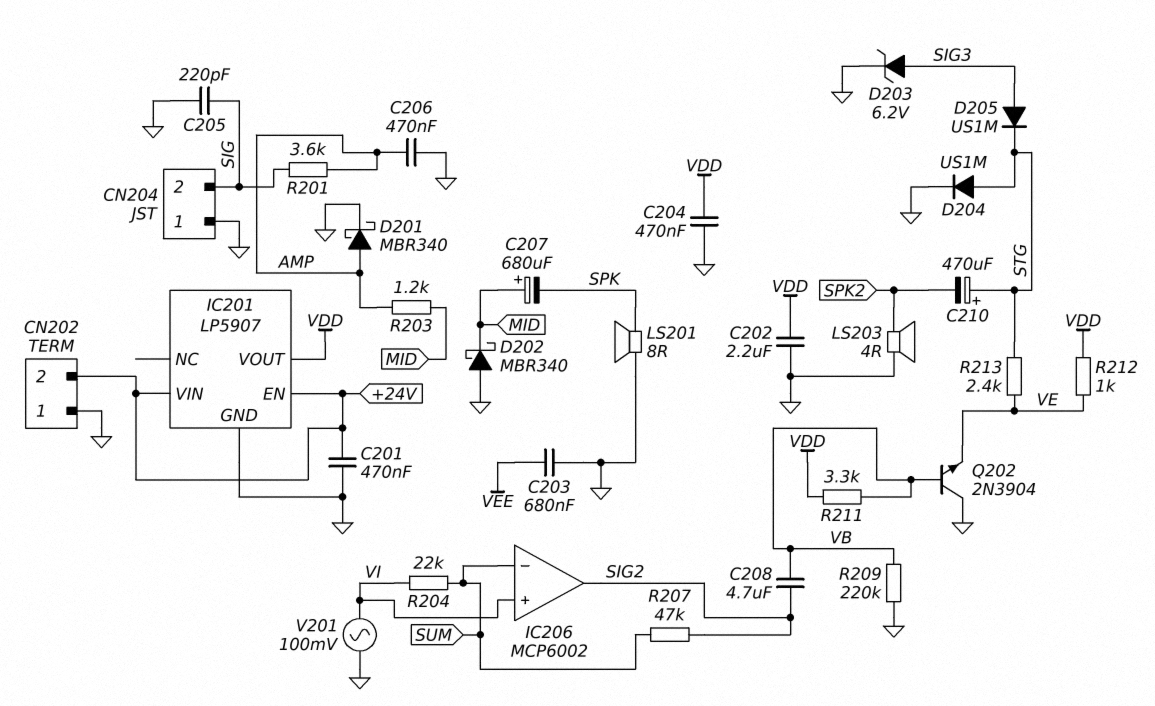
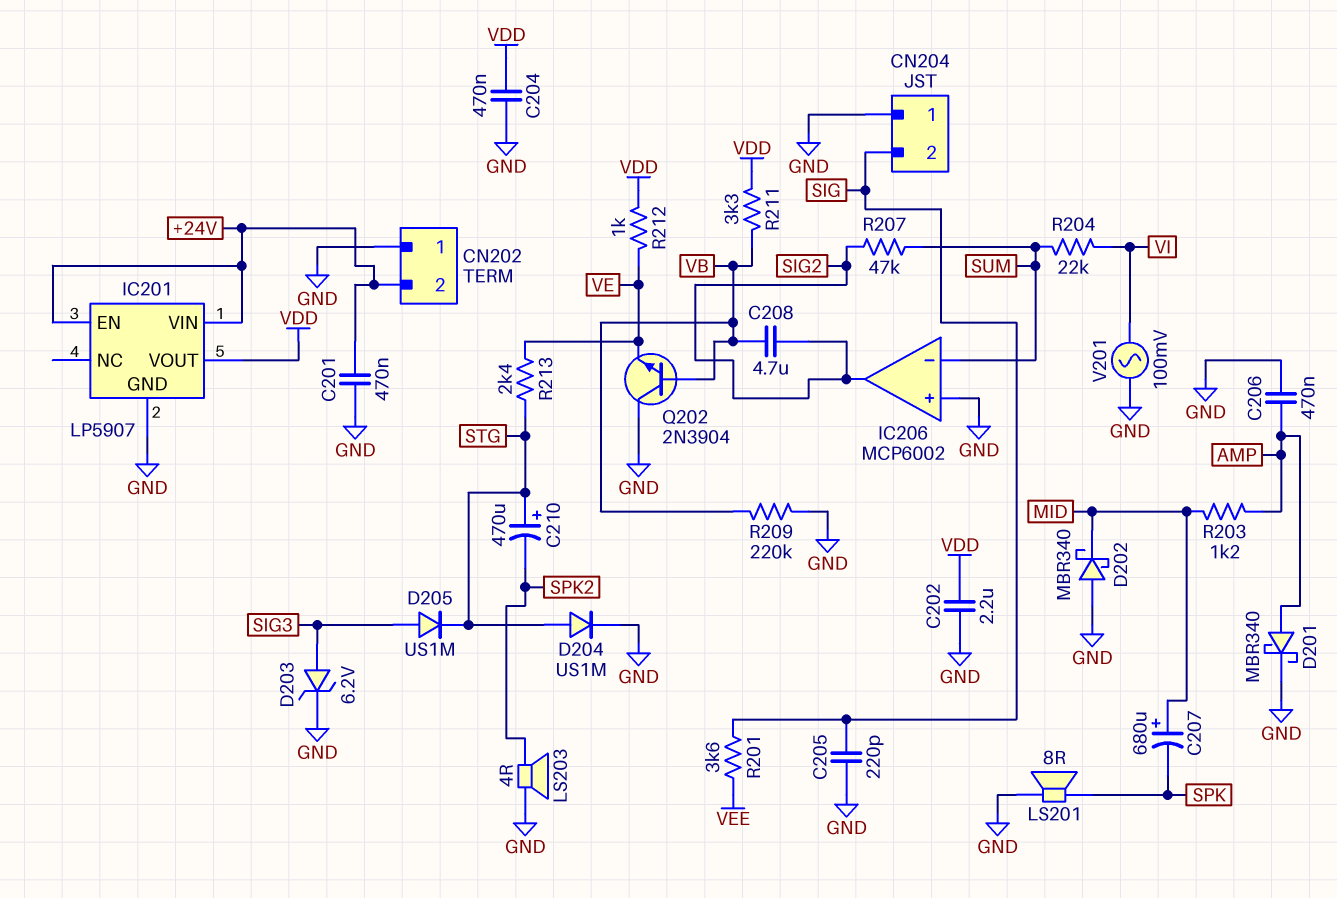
C203: 680nF (GND, VEE) -> none
IC206 pin in+: VI -> GND
R201: 3.6k (AMP, SIG) -> 3.6k (SIG, VEE)

